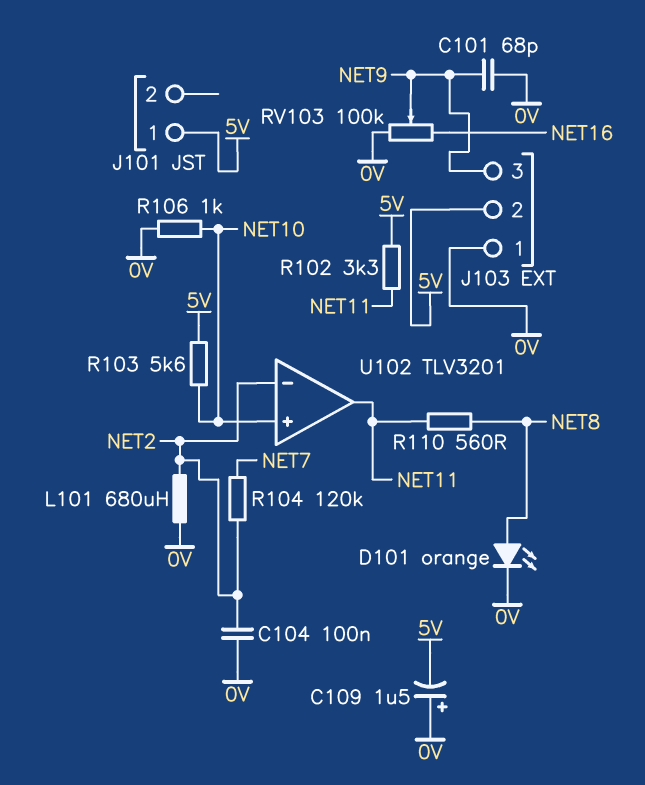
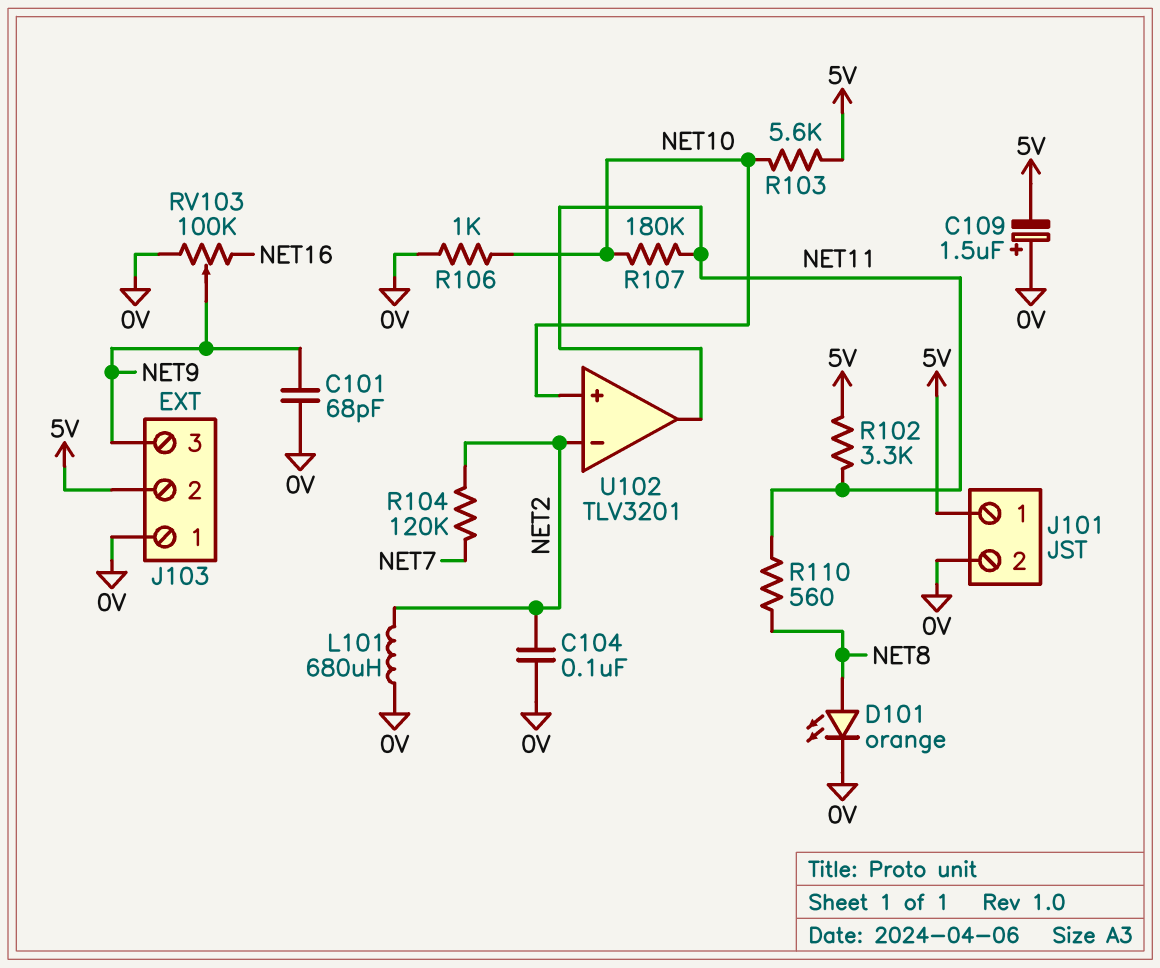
J101 pin 2: none -> 0V
R107: none -> 180k (NET10, NET11)

